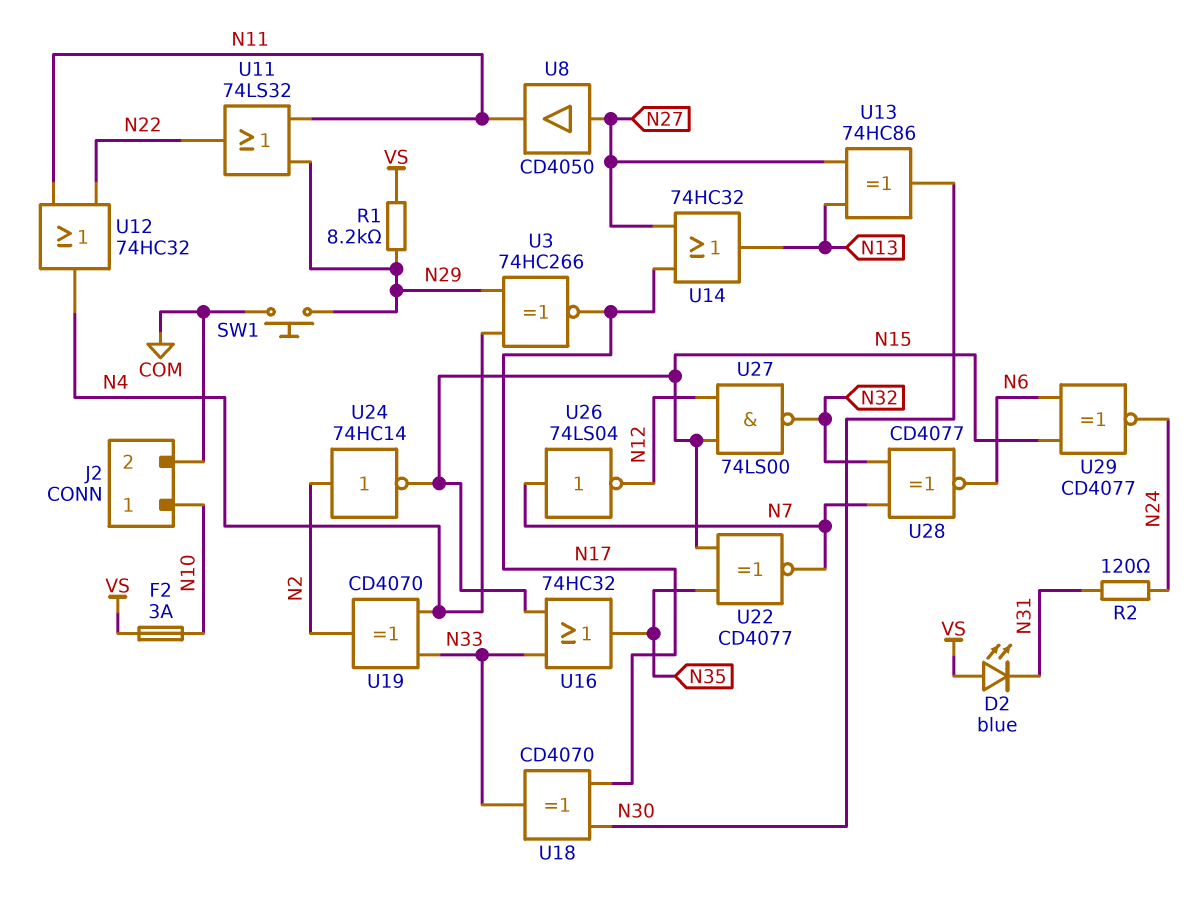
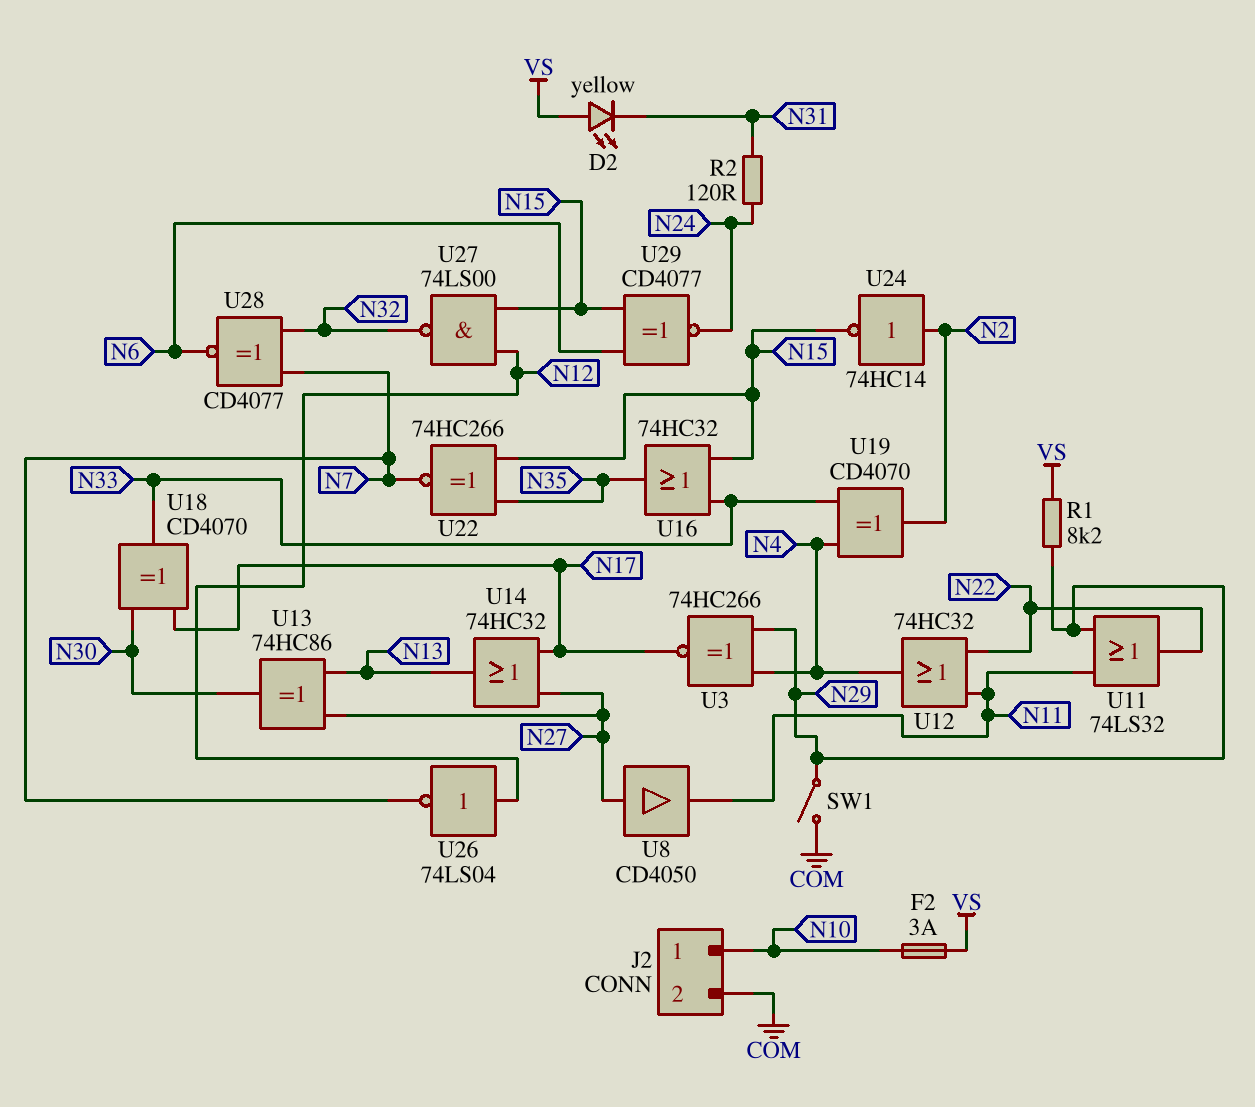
D2: LED blue (A VS, K N31) -> LED yellow (A VS, K N31)
SW1: button (COM, N29) -> switch (COM, N29)
U22: XNOR CD4077 (in N15, in N35, out N7) -> XNOR 74HC266 (in N15, in N35, out N7)
U26: NOT 74LS04 (in N7, out N12) -> NOT 74LS04 (in N12, out N7)

